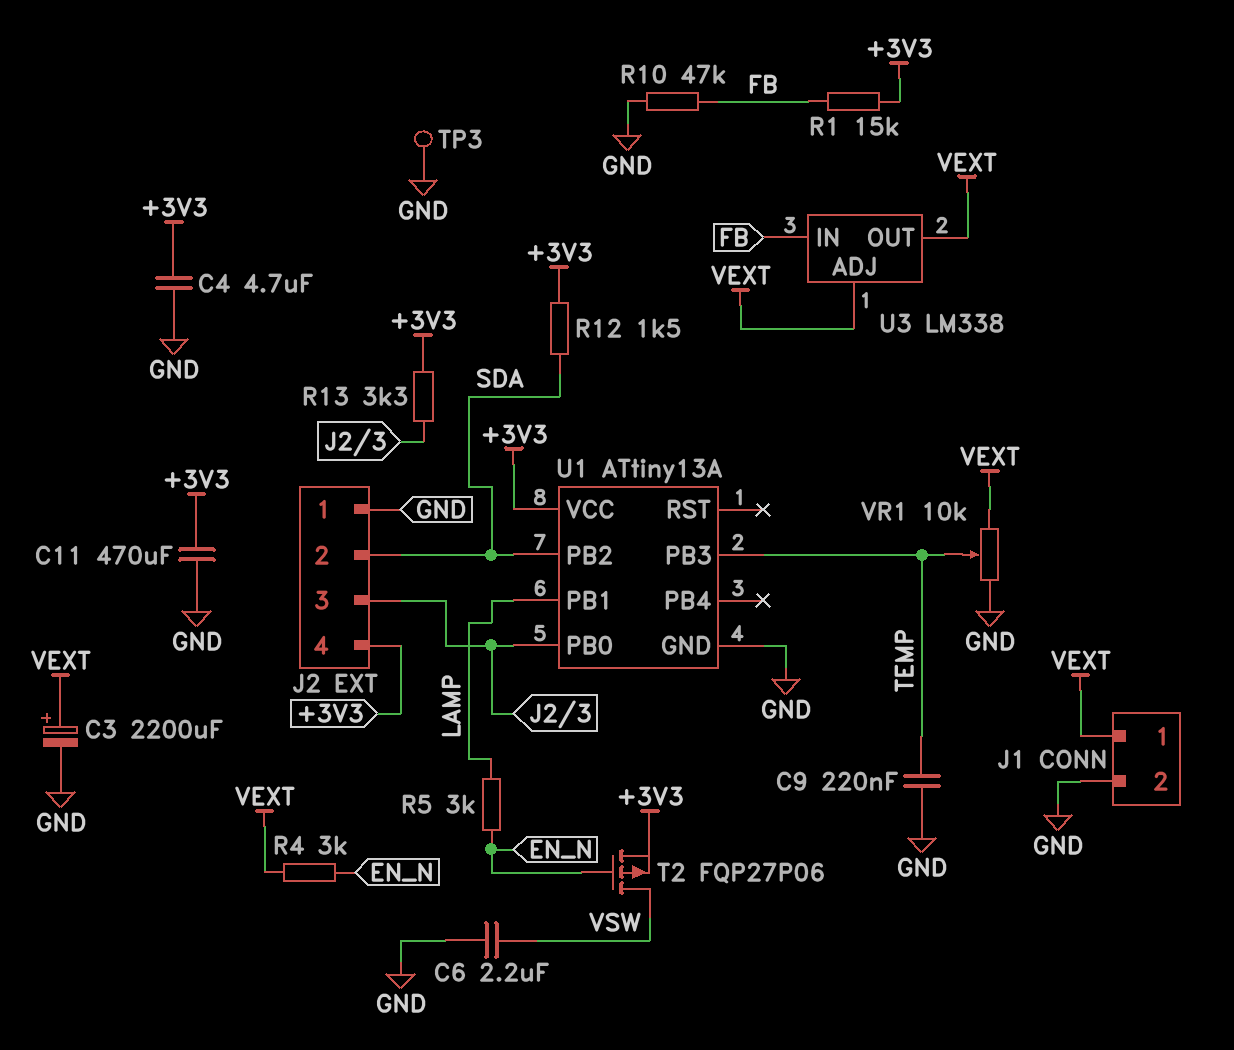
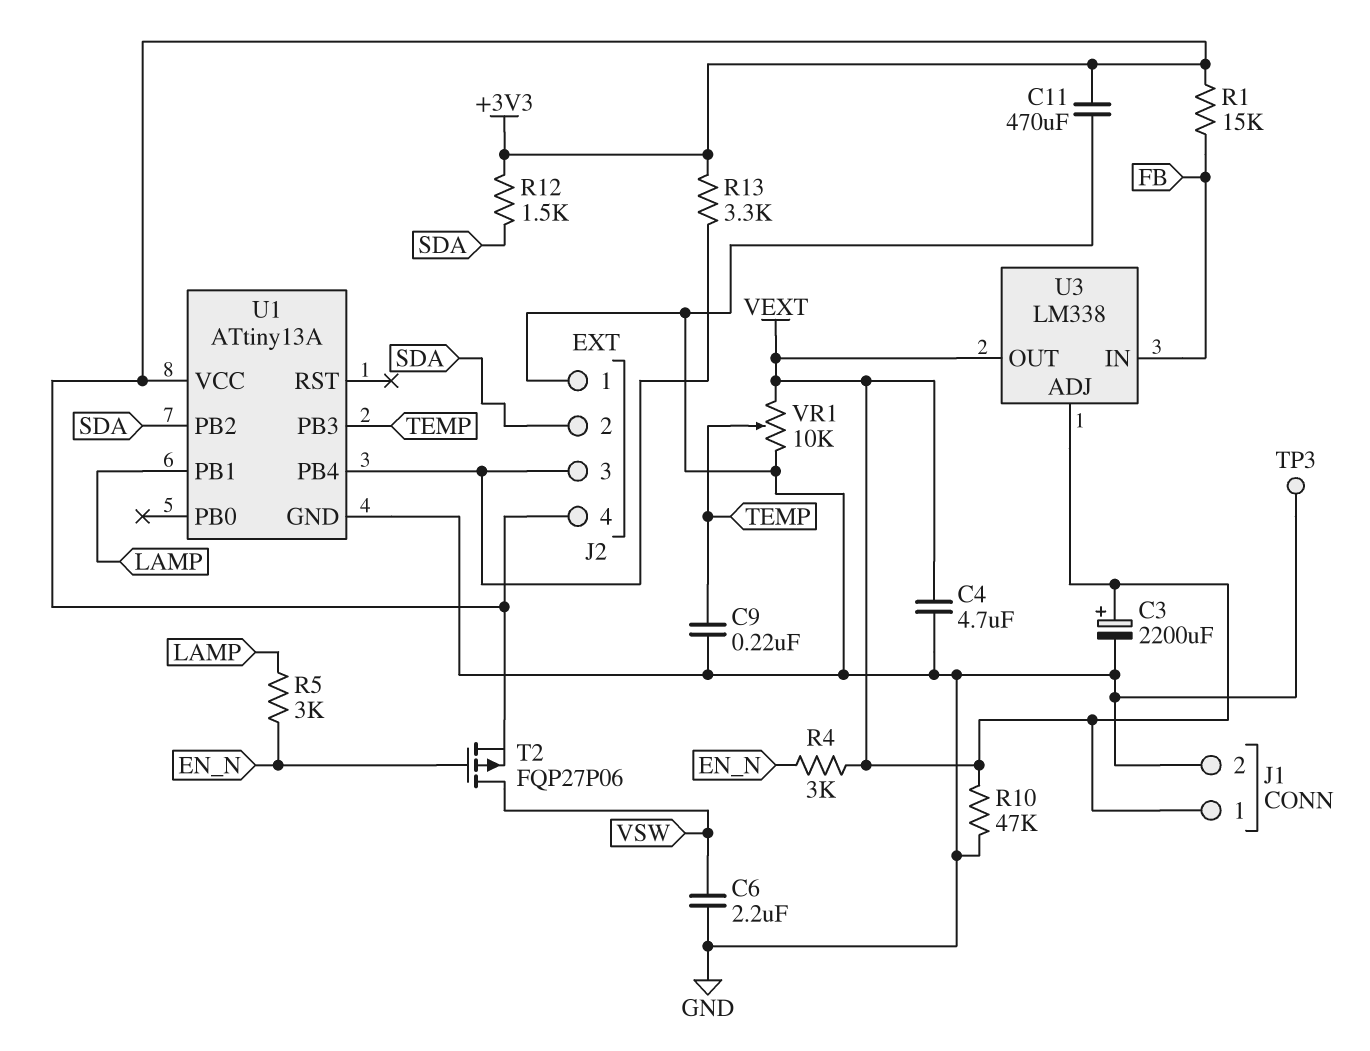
C4: 4.7uF (+3V3, GND) -> 4.7uF (GND, VEXT)
R10: 47k (FB, GND) -> 47k (GND, VEXT)
U1 pin PB0: J2/3 -> none
U1 pin PB4: none -> J2/3

